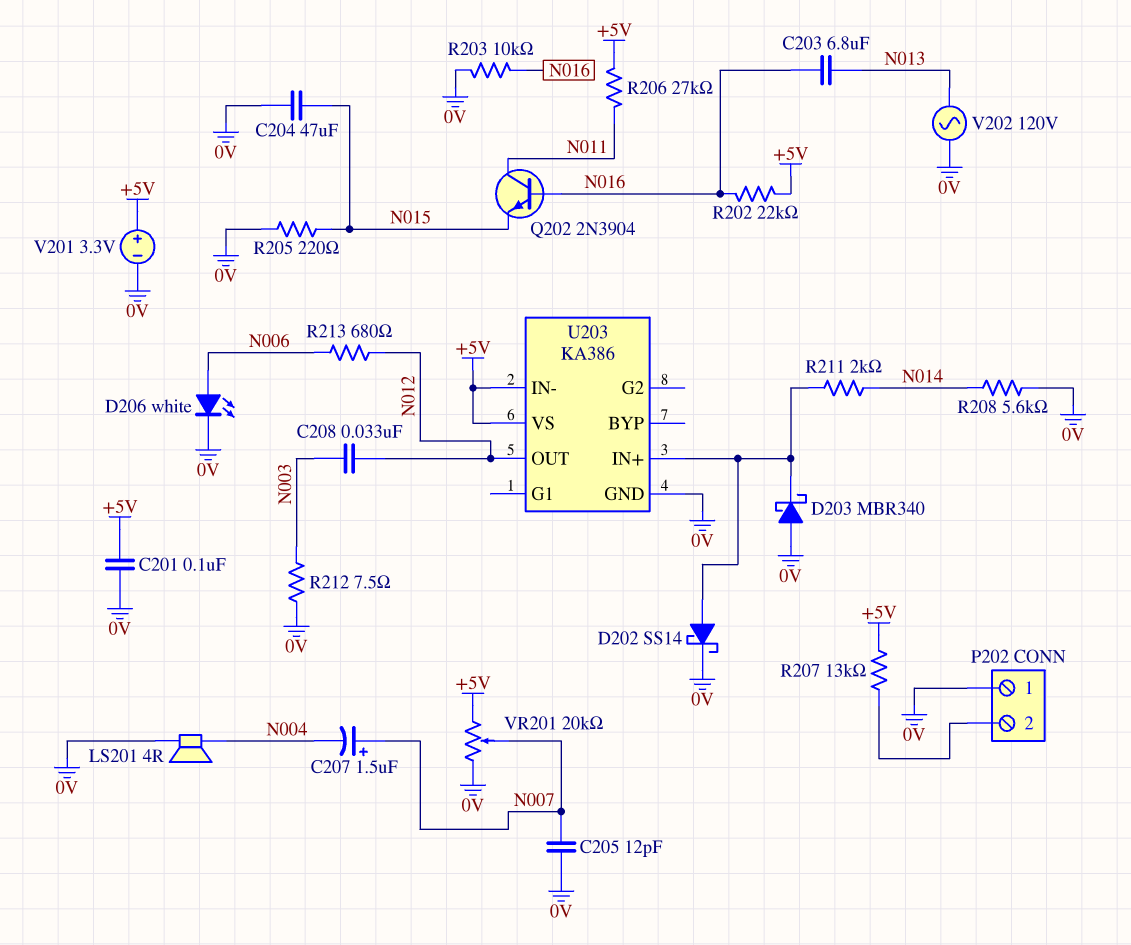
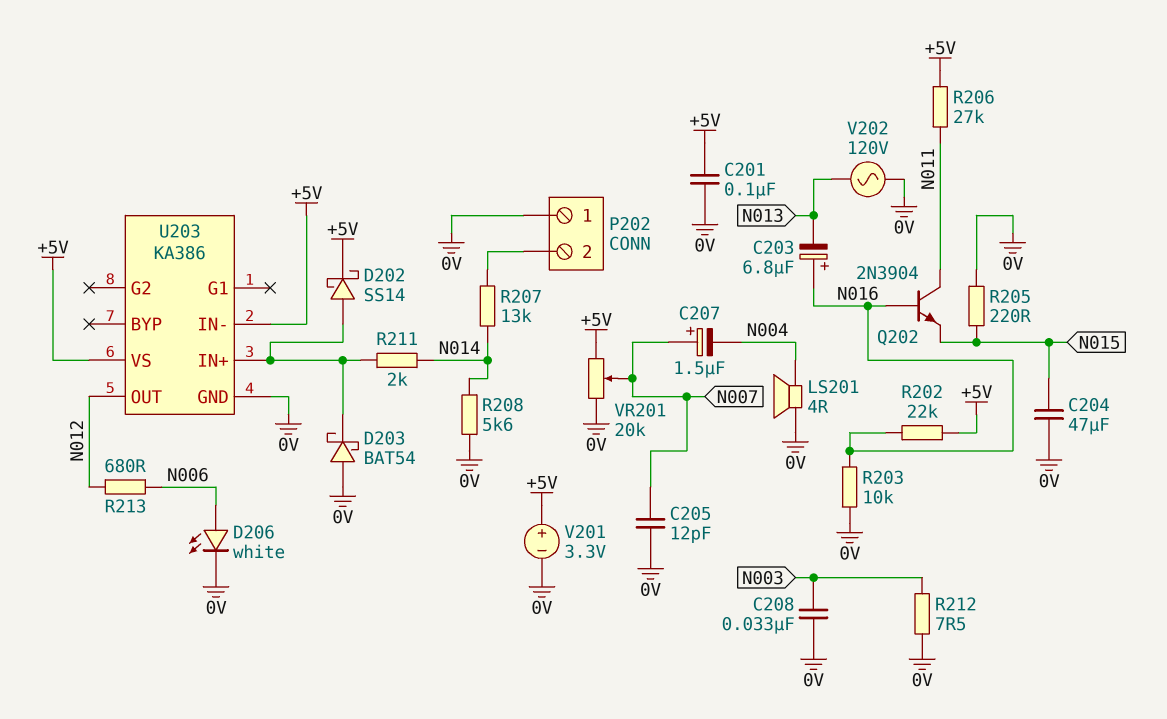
C203: 6.8uF (N013, N016) -> 6.8uF (plus N016, minus N013)
C208: 33nF (N003, N012) -> 33nF (0V, N003)
D202: schottky SS14 (A U203/IN+, K 0V) -> schottky SS14 (A U203/IN+, K +5V)
D203: schottky MBR340 (A 0V, K U203/IN+) -> schottky BAT54 (A 0V, K U203/IN+)
R207: 13k (+5V, P202/2) -> 13k (N014, P202/2)

